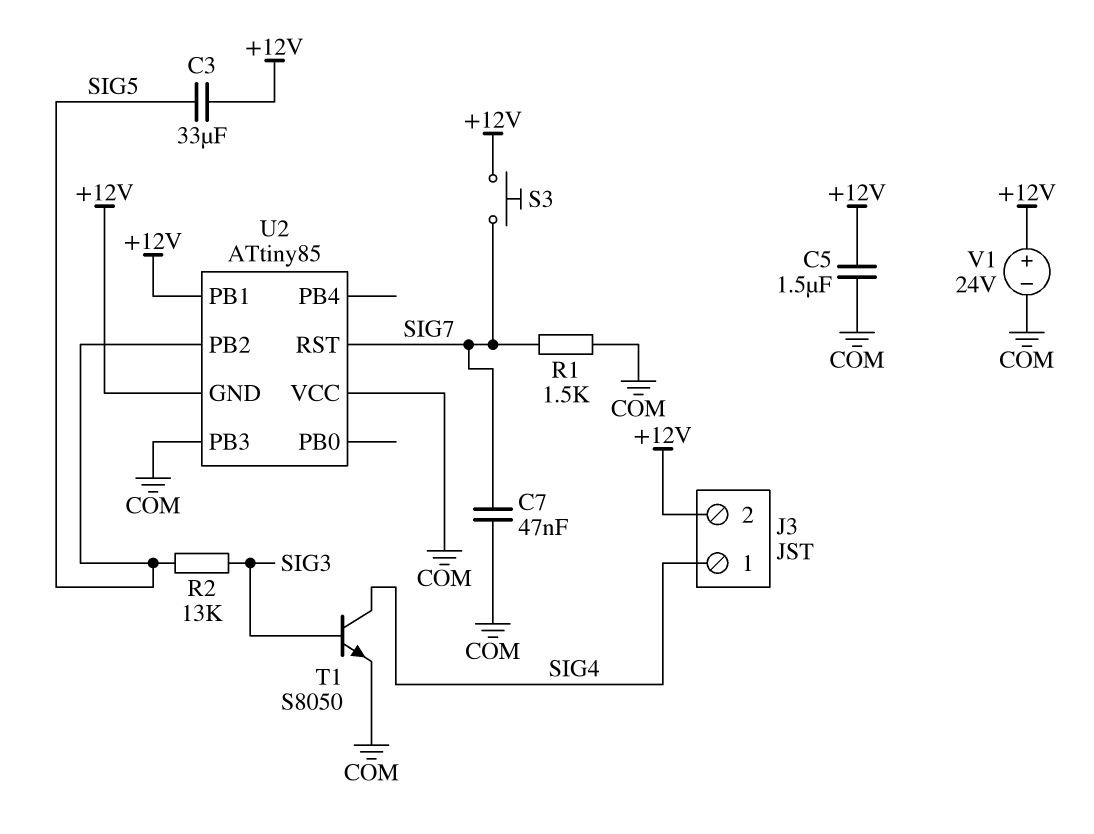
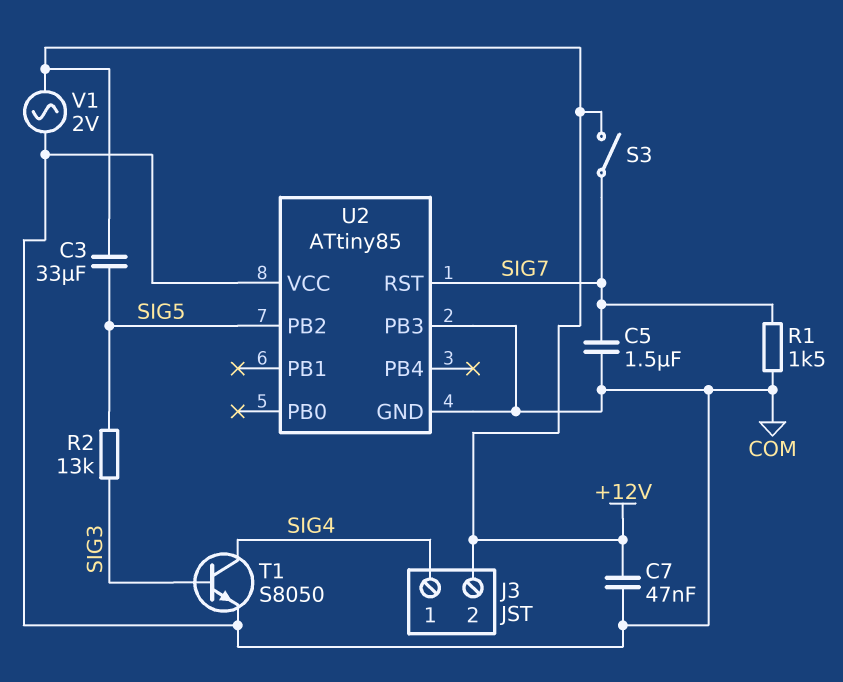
C5: 1.5uF (+12V, COM) -> 1.5uF (COM, SIG7)
C7: 47nF (COM, SIG7) -> 47nF (+12V, COM)
S3: button (+12V, SIG7) -> switch (+12V, SIG7)
U2 pin GND: +12V -> COM
U2 pin PB1: +12V -> none
V1: 24V (plus +12V, minus COM) -> AC 2V (+12V, COM)

